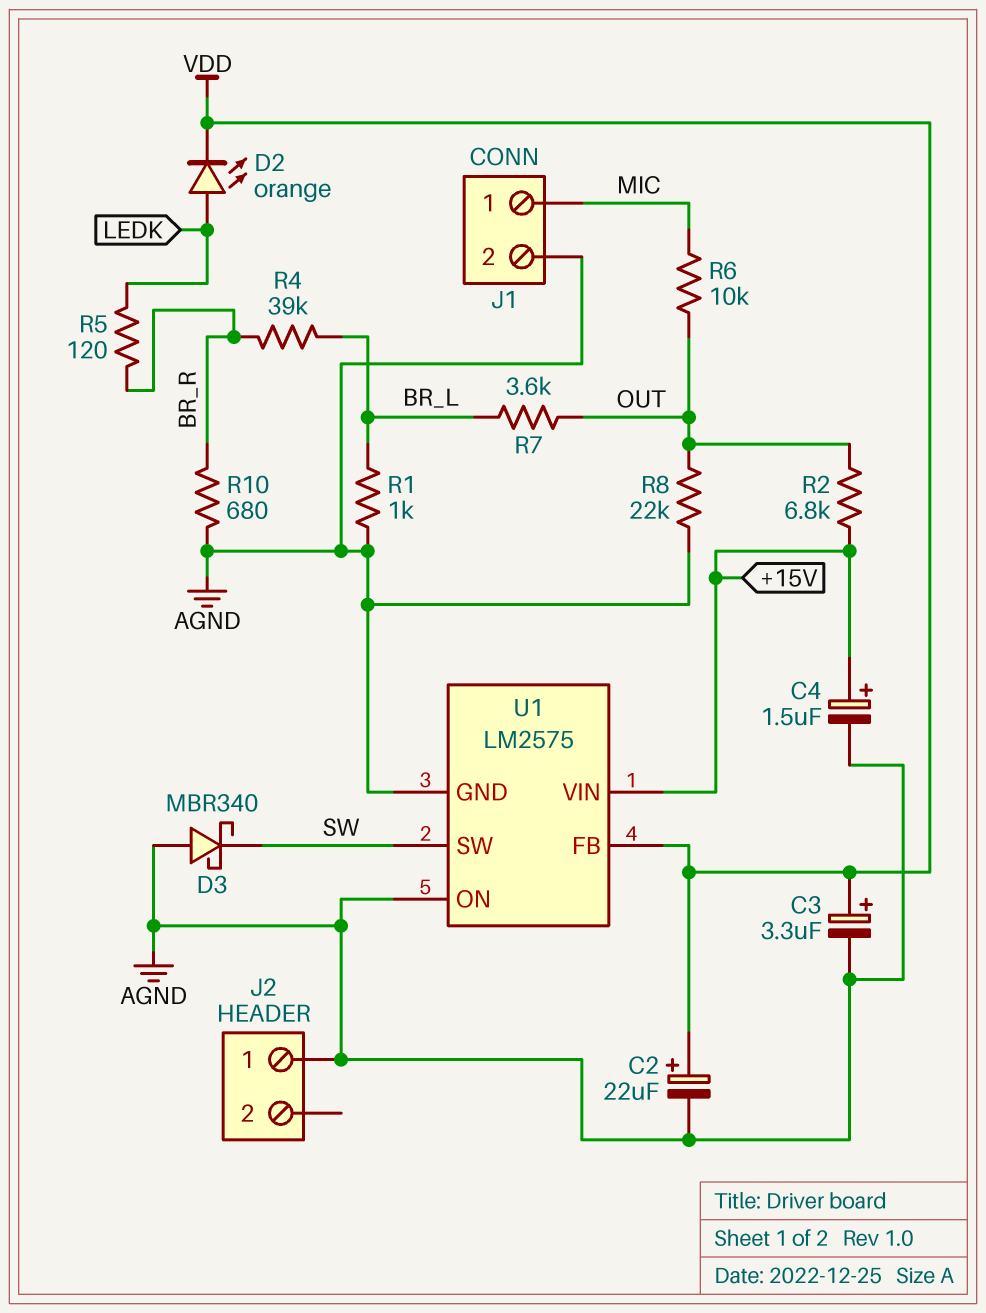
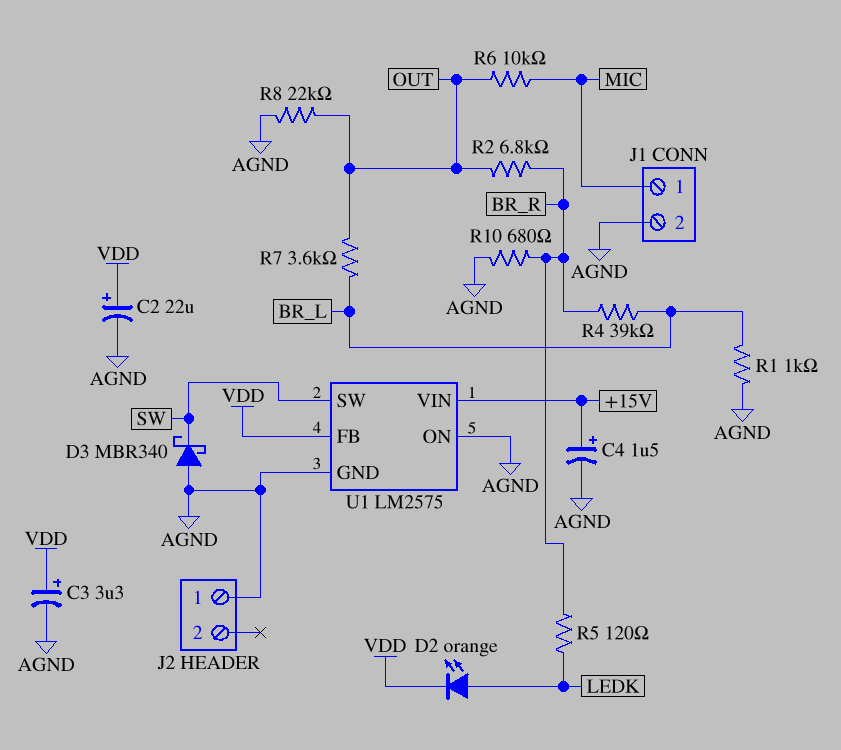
R2: 6.8k (+15V, OUT) -> 6.8k (BR_R, OUT)

